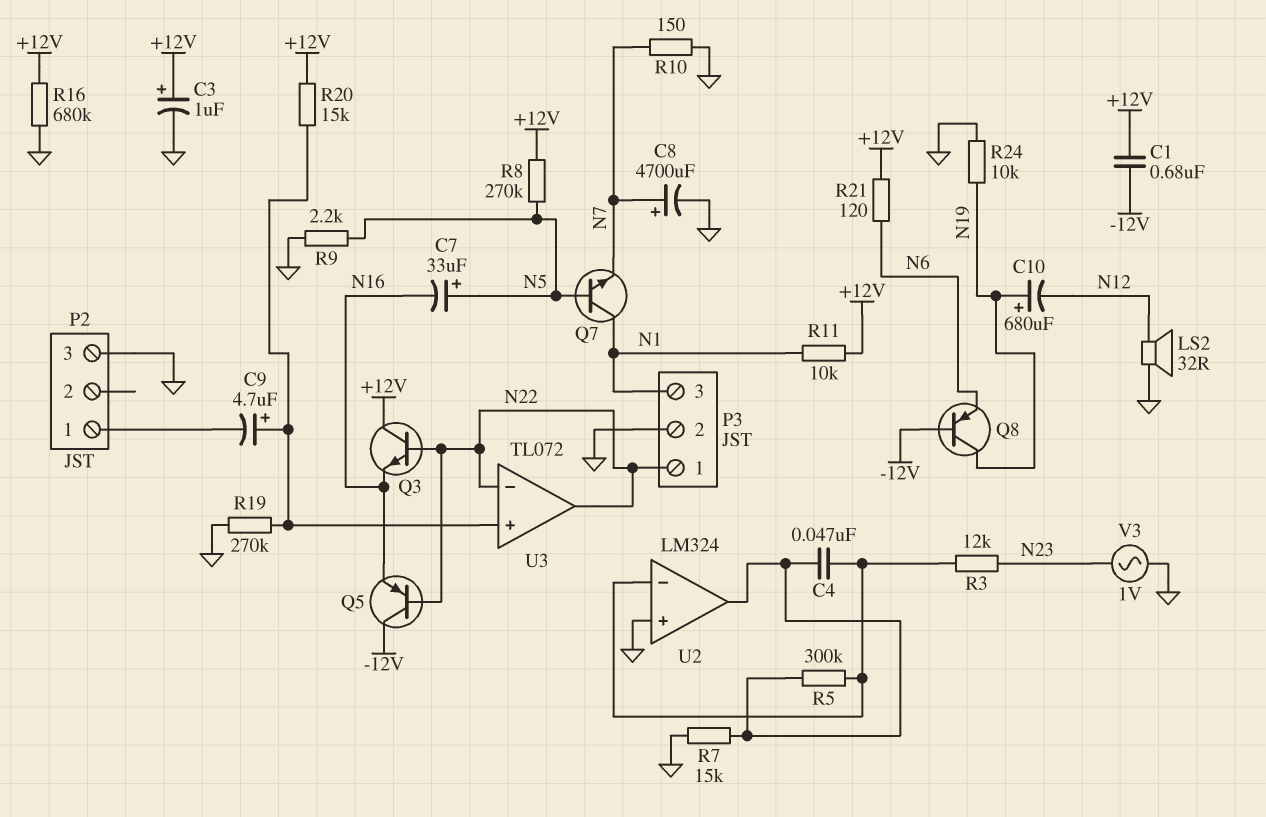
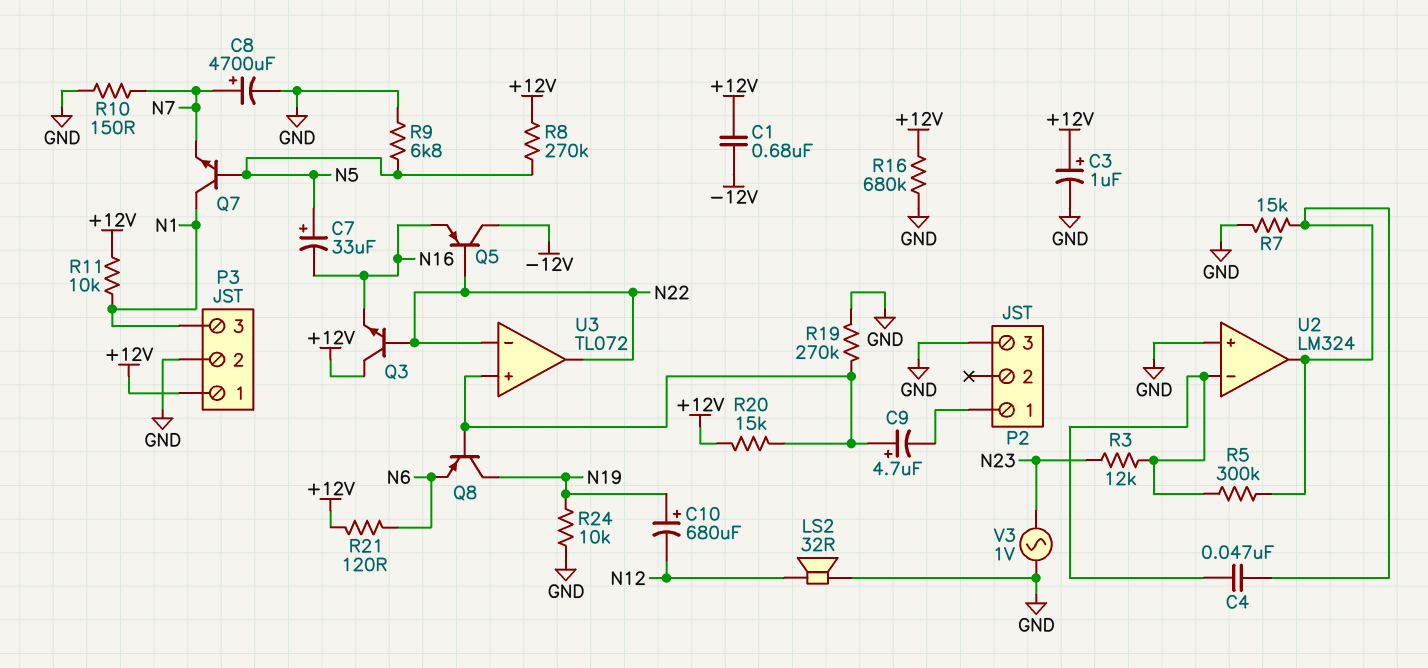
P3 pin 1: N22 -> +12V
Q8: PNP (B -12V, C N19, E N6) -> PNP (B U3/in+, C N19, E N6)
R9: 2.2k (GND, N5) -> 6.8k (GND, N5)

